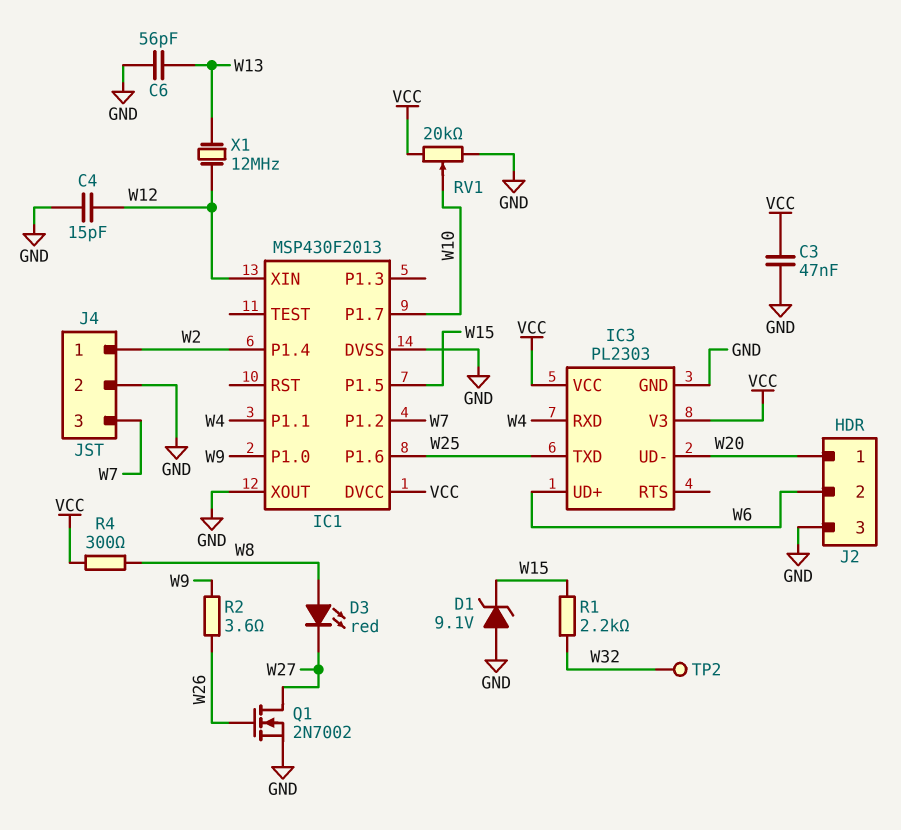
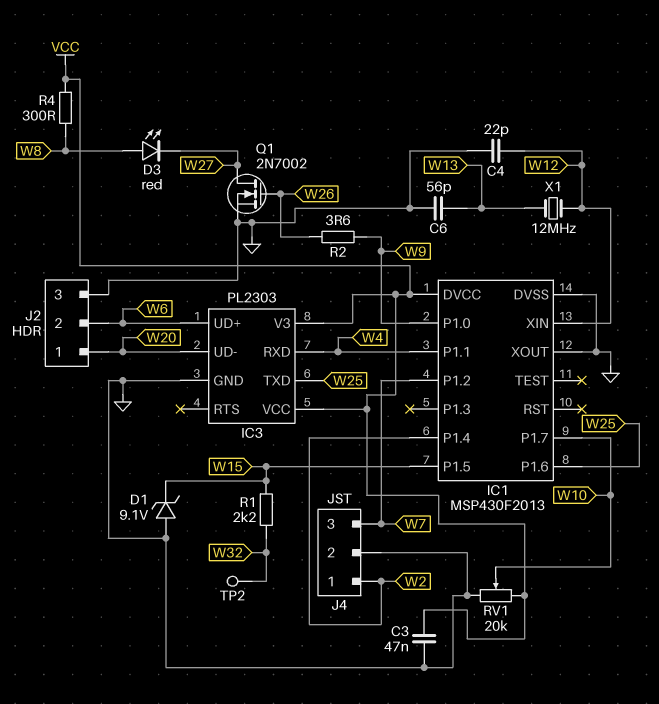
C4: 15pF (GND, W12) -> 22pF (GND, W12)

